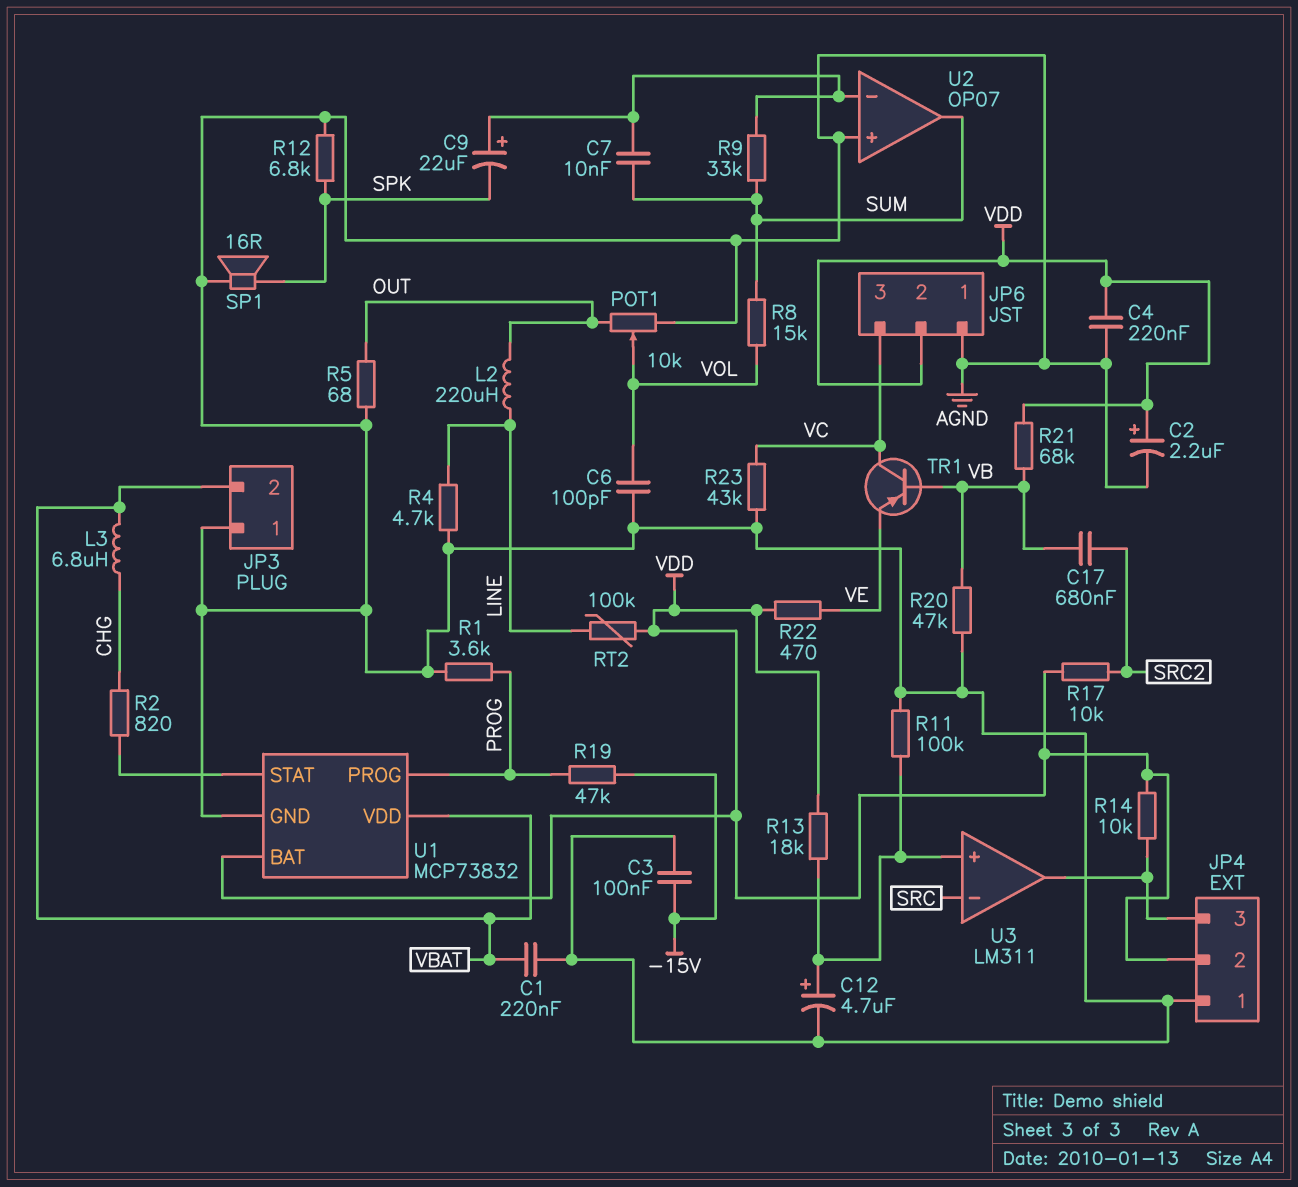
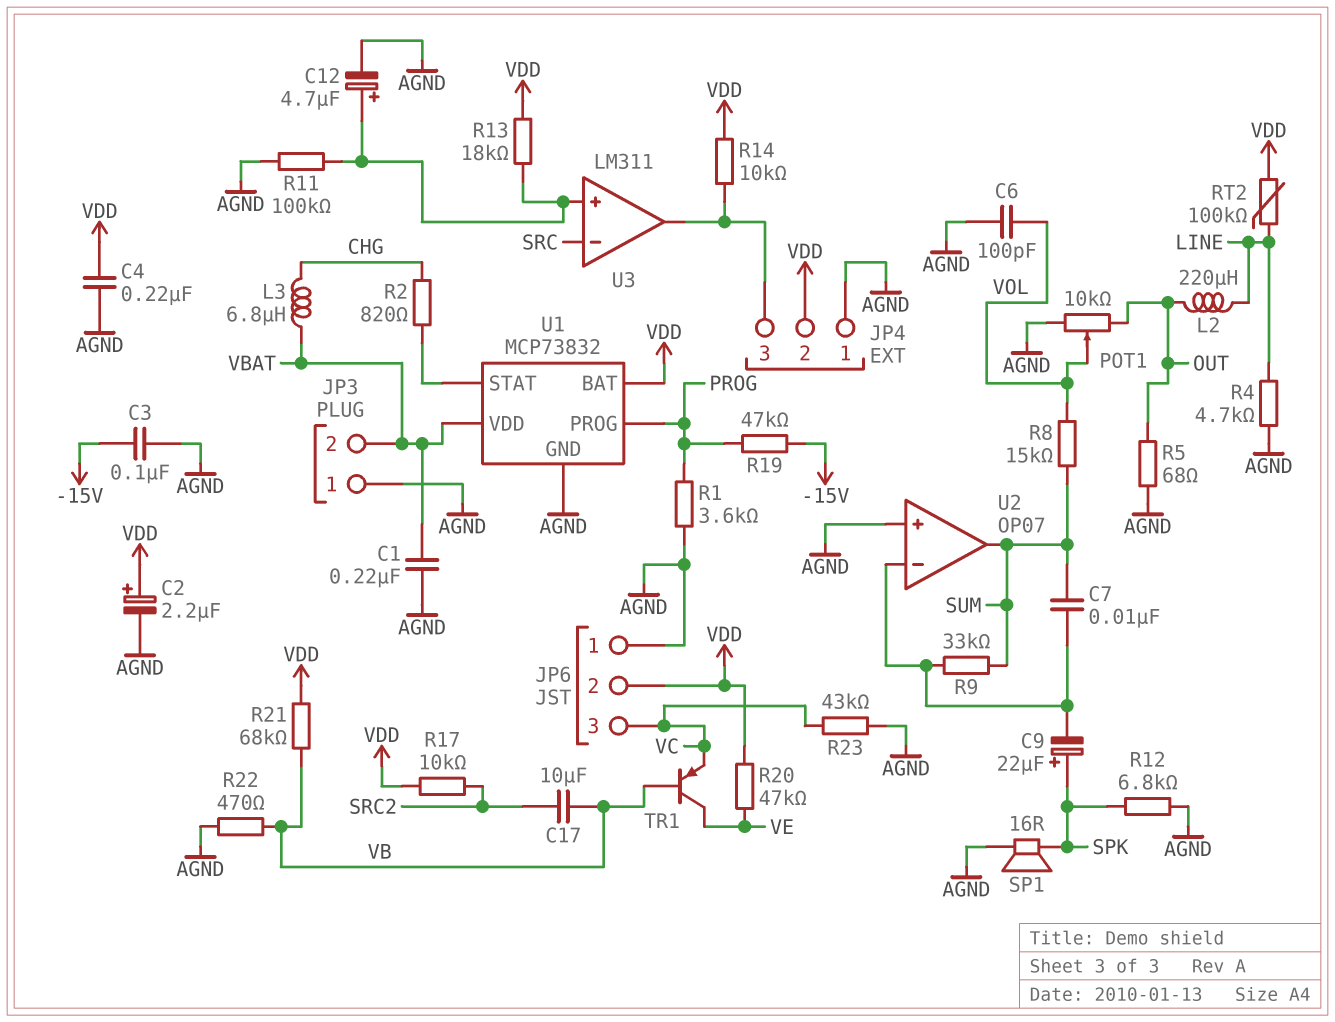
C9: 22uF (plus U2/in-, minus SPK) -> 22uF (plus SPK, minus U2/in-)
C17: 680nF (SRC2, VB) -> 10uF (SRC2, VB)
R20: 47k (AGND, VB) -> 47k (VDD, VE)
R22: 470 (VDD, VE) -> 470 (AGND, VB)
TR1: PNP (B VB, C VC, E VE) -> PNP (B VB, C VE, E VC)

